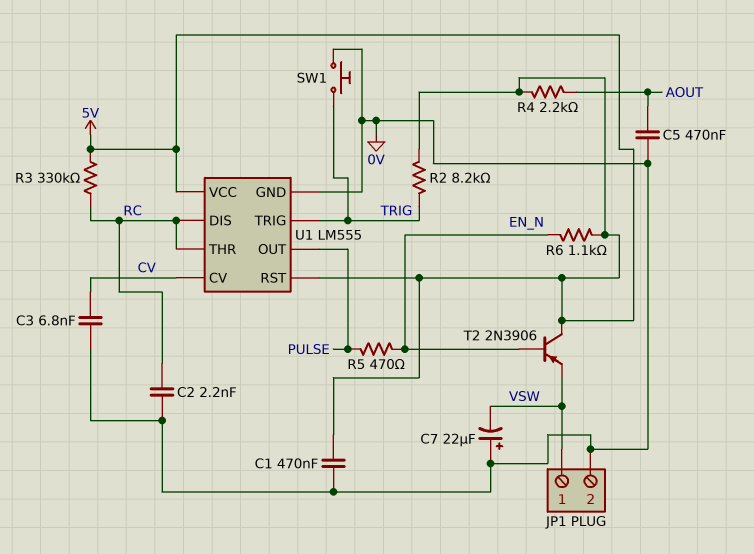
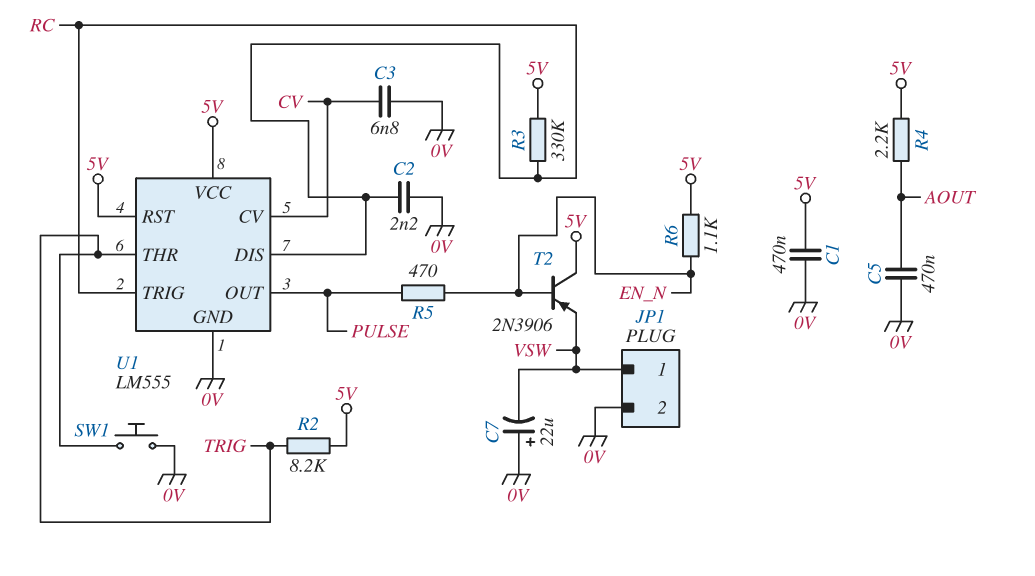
U1 pin THR: RC -> TRIG
U1 pin TRIG: TRIG -> RC

